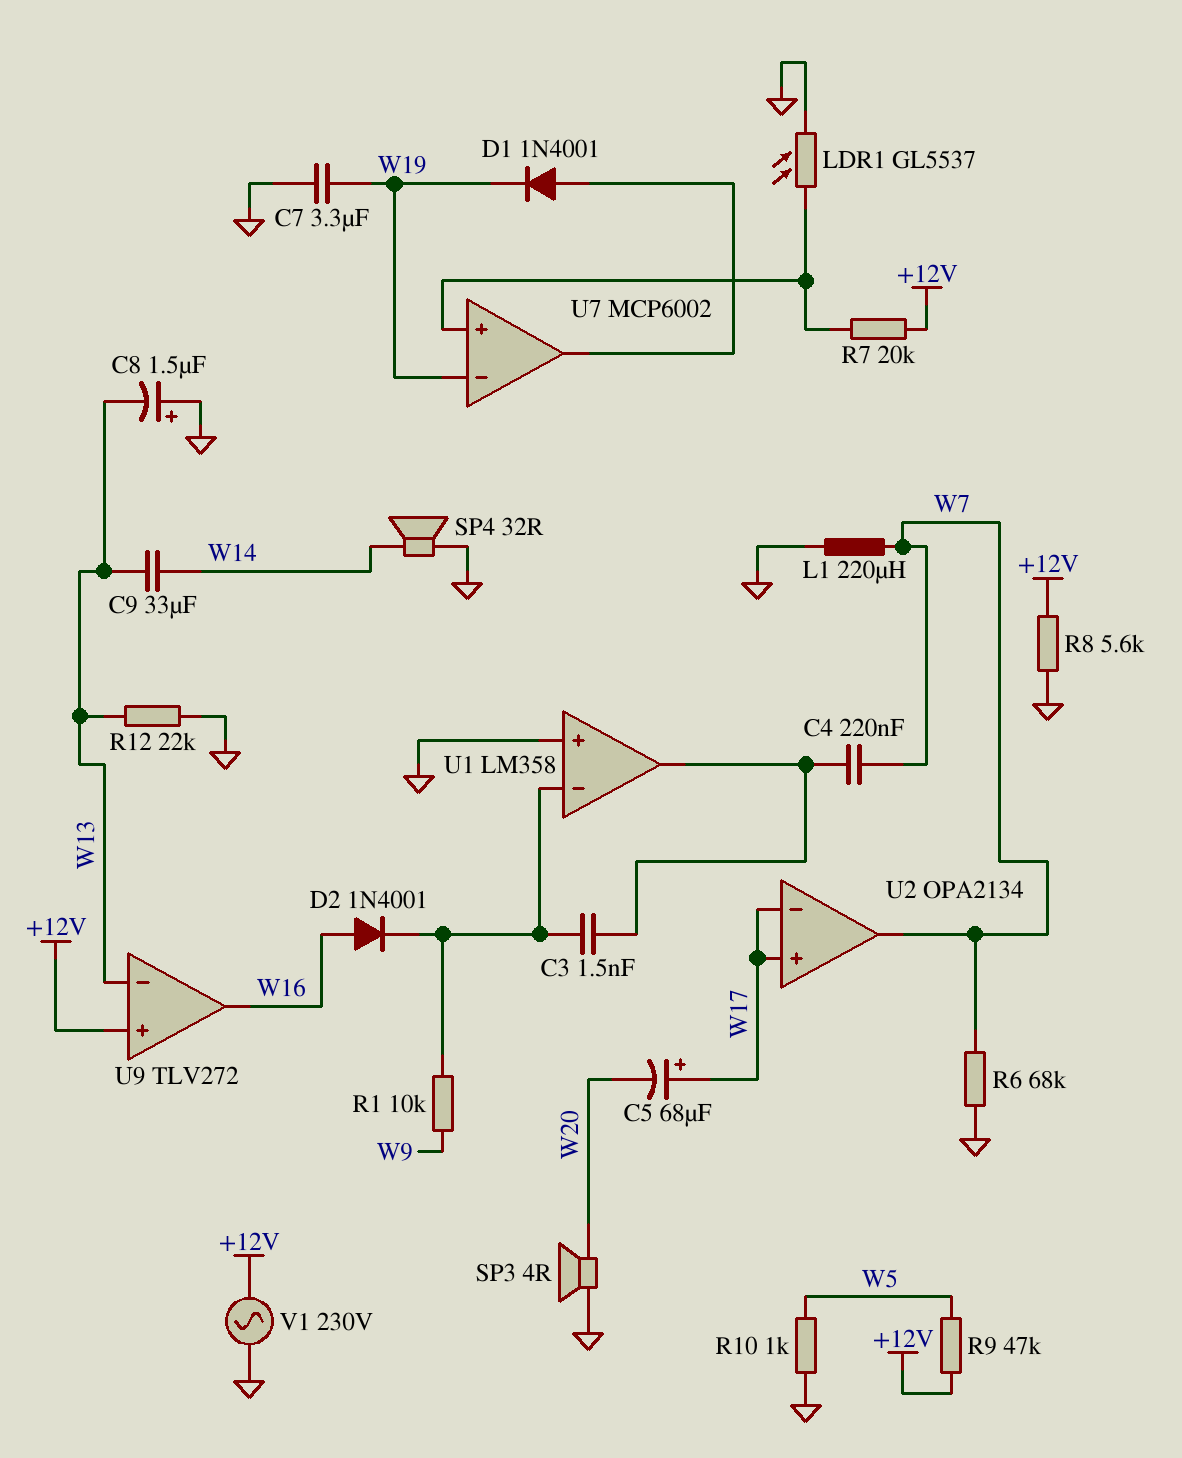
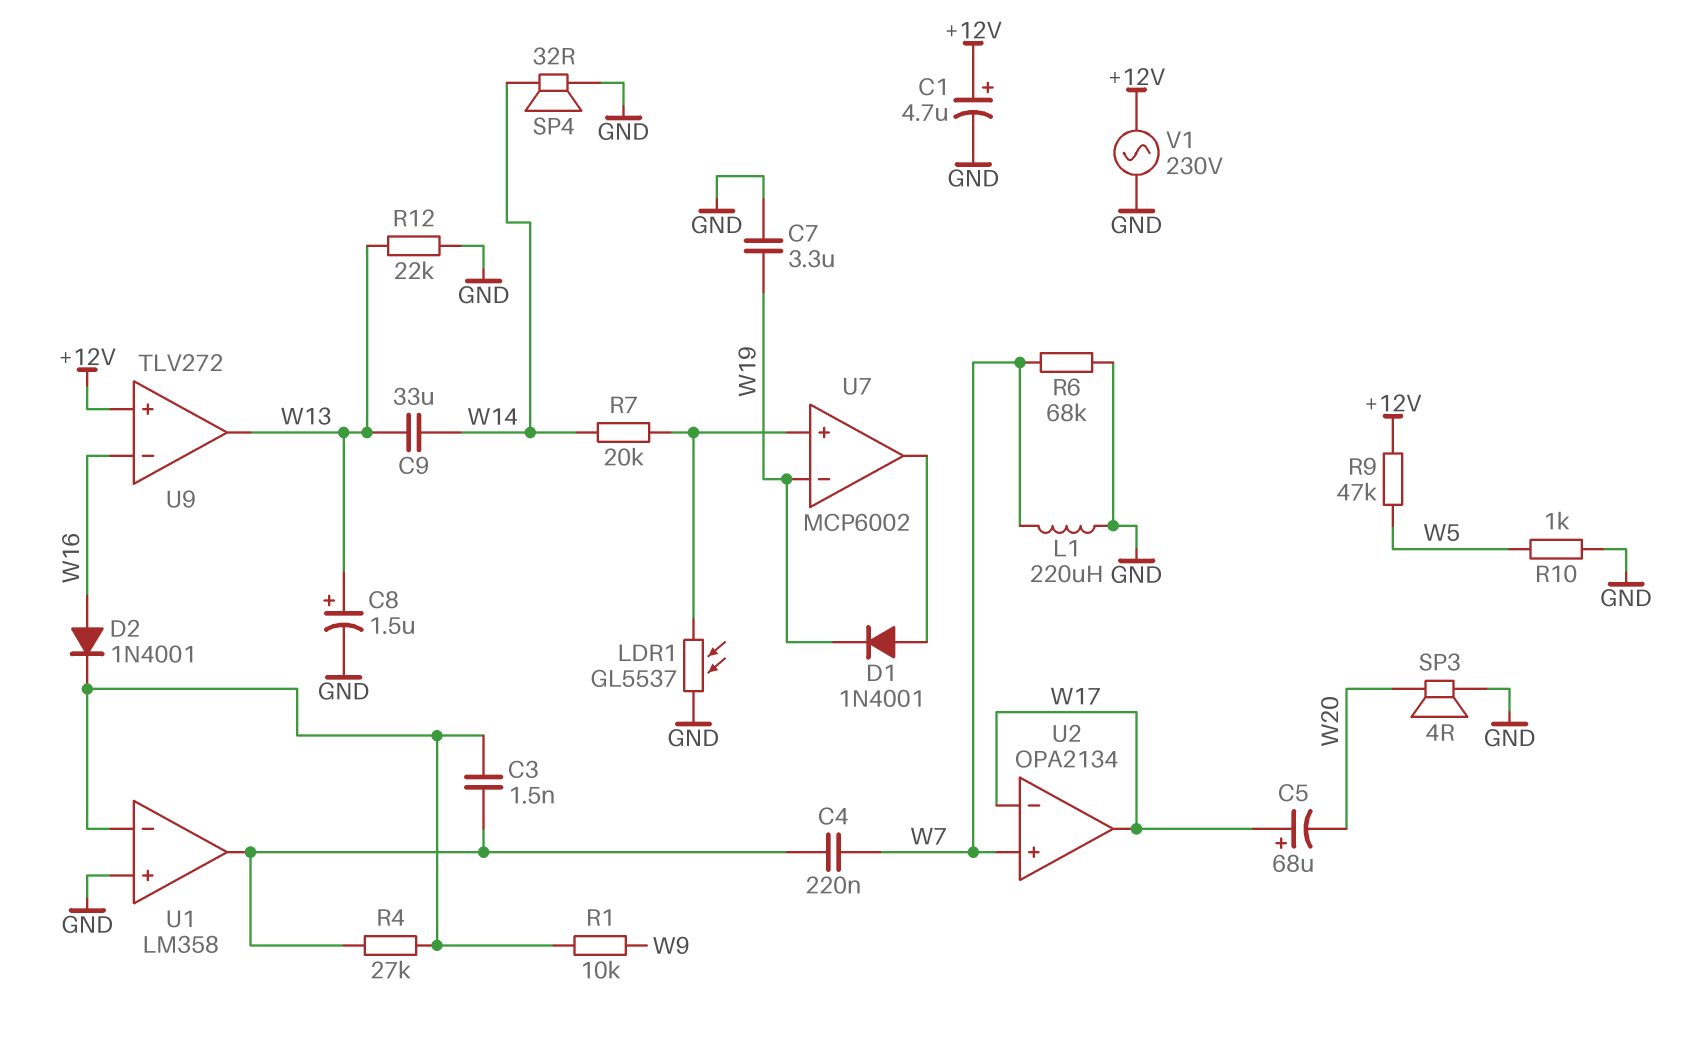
C1: none -> 4.7uF (plus +12V, minus GND)
C8: 1.5uF (plus GND, minus W13) -> 1.5uF (plus W13, minus GND)
R4: none -> 27k (U1/in-, U1/out)
R7: 20k (+12V, U7/in+) -> 20k (U7/in+, W14)
R8: 5.6k (+12V, GND) -> none
U2 pin in+: W17 -> W7
U2 pin out: W7 -> W17
U9 pin in-: W13 -> W16
U9 pin out: W16 -> W13

